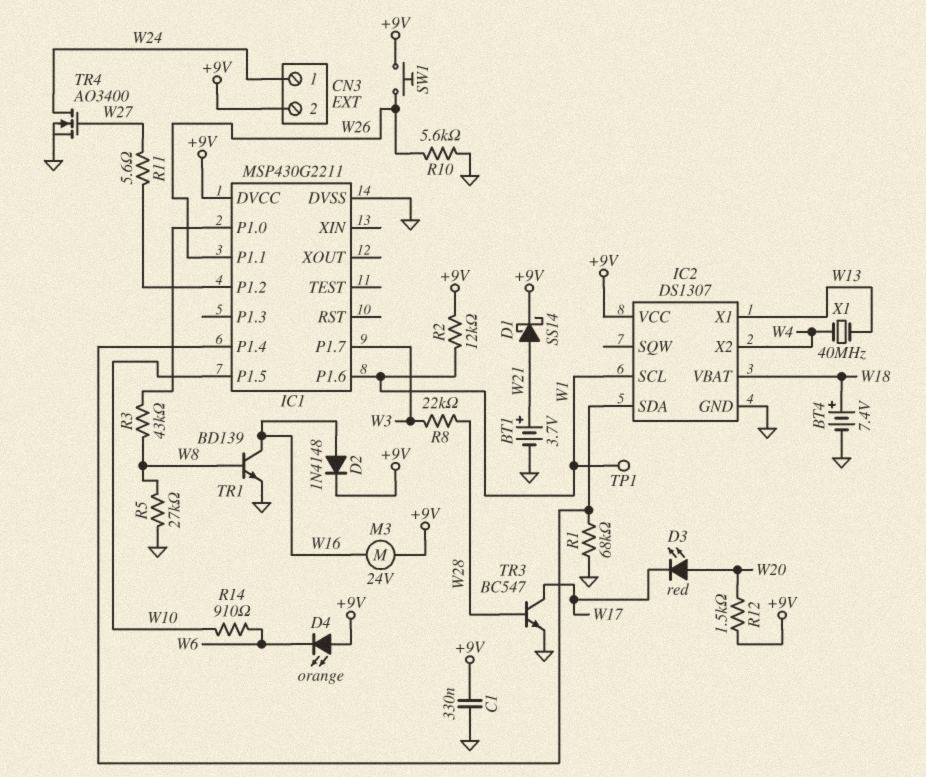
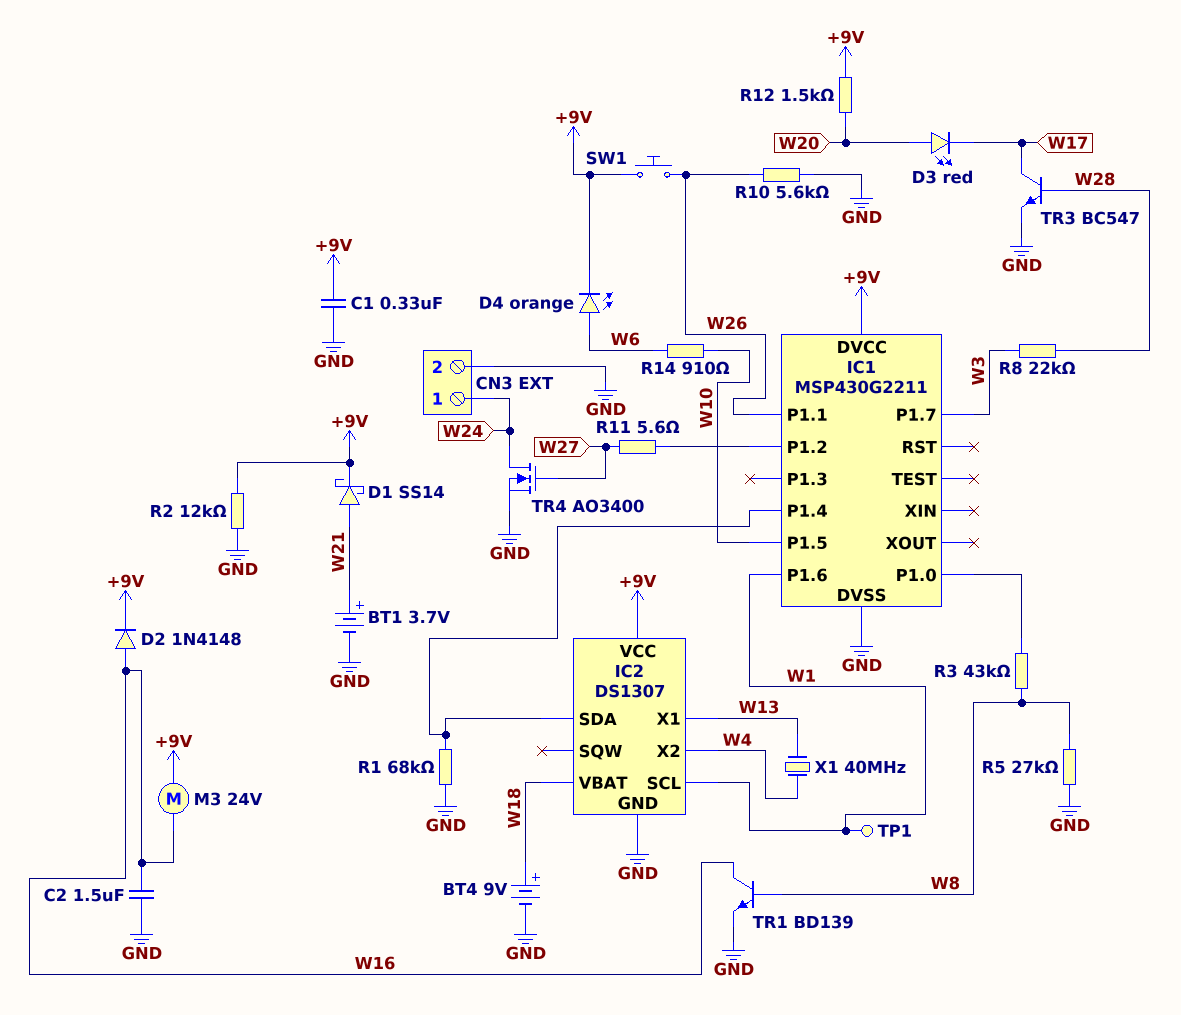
BT4: 7.4V (plus W18, minus GND) -> 9V (plus W18, minus GND)
C2: none -> 1.5uF (GND, W16)
CN3 pin 2: +9V -> GND
D4: LED orange (A +9V, K W6) -> LED orange (A W6, K +9V)
R2: 12k (+9V, W1) -> 12k (+9V, GND)

